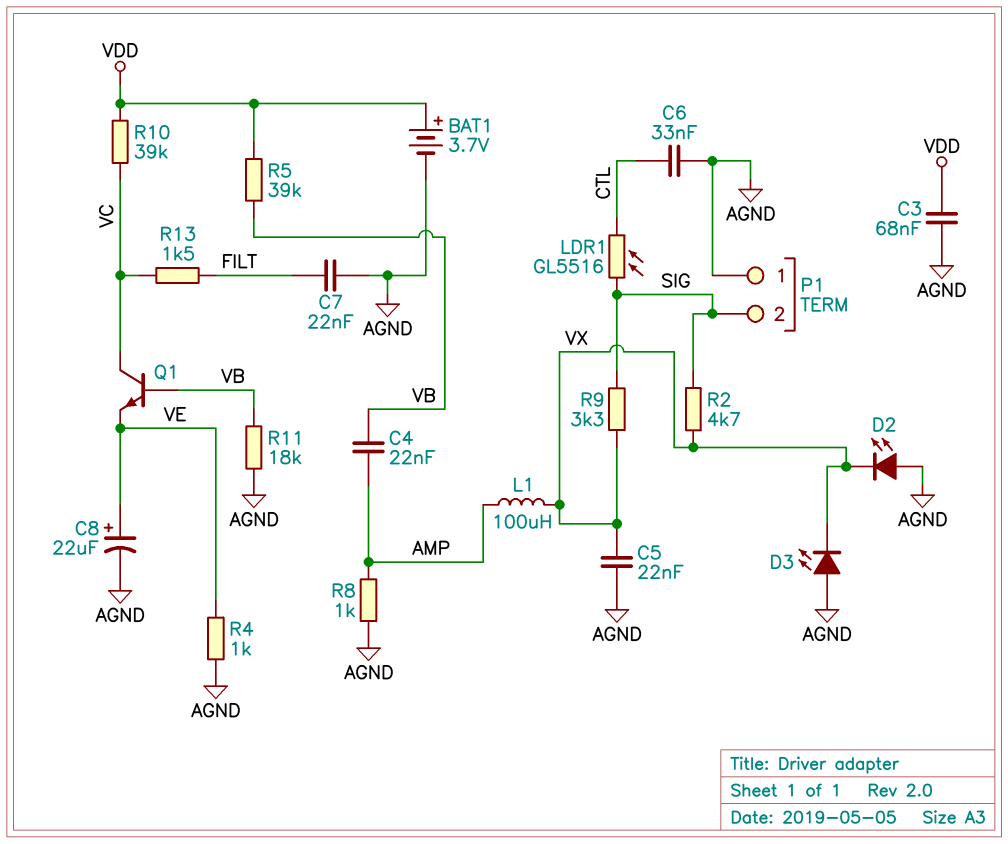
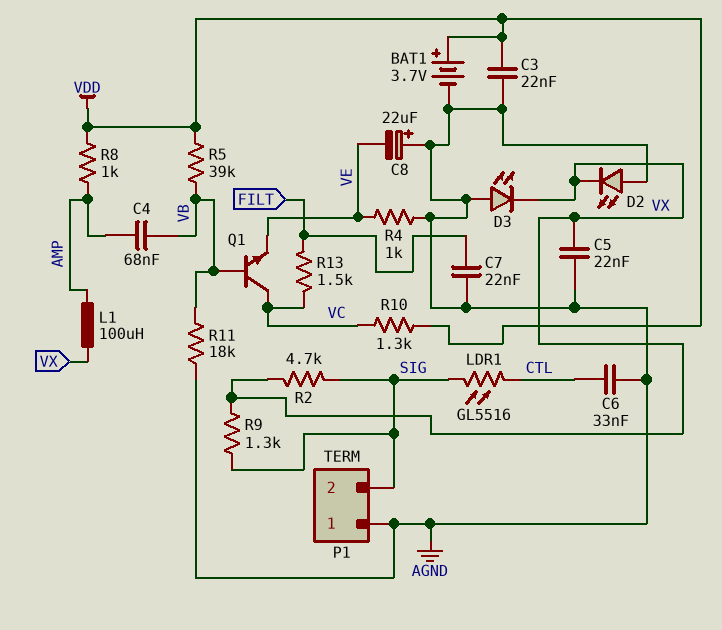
C3: 68nF (AGND, VDD) -> 22nF (AGND, VDD)
C4: 22nF (AMP, VB) -> 68nF (AMP, VB)
C8: 22uF (plus VE, minus AGND) -> 22uF (plus AGND, minus VE)
R8: 1k (AGND, AMP) -> 1k (AMP, VDD)
R9: 3.3k (SIG, VX) -> 1.3k (SIG, VX)
R10: 39k (VC, VDD) -> 1.3k (VC, VDD)

